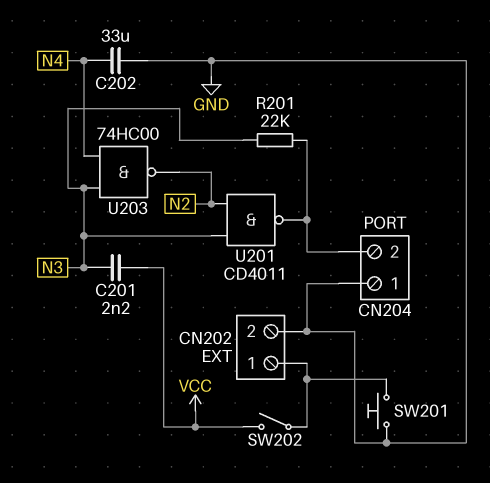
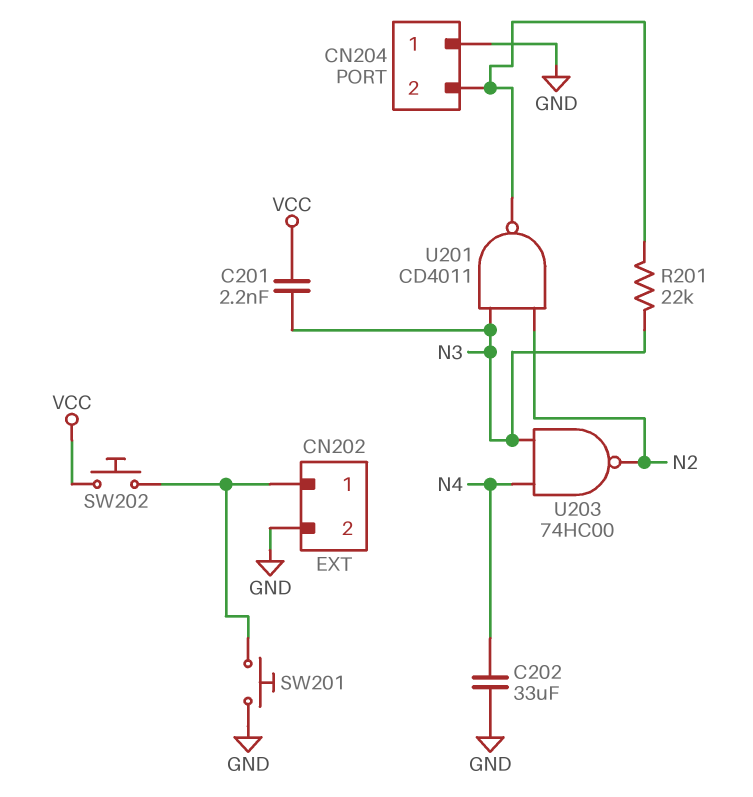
SW202: switch (CN202/1, VCC) -> button (CN202/1, VCC)

